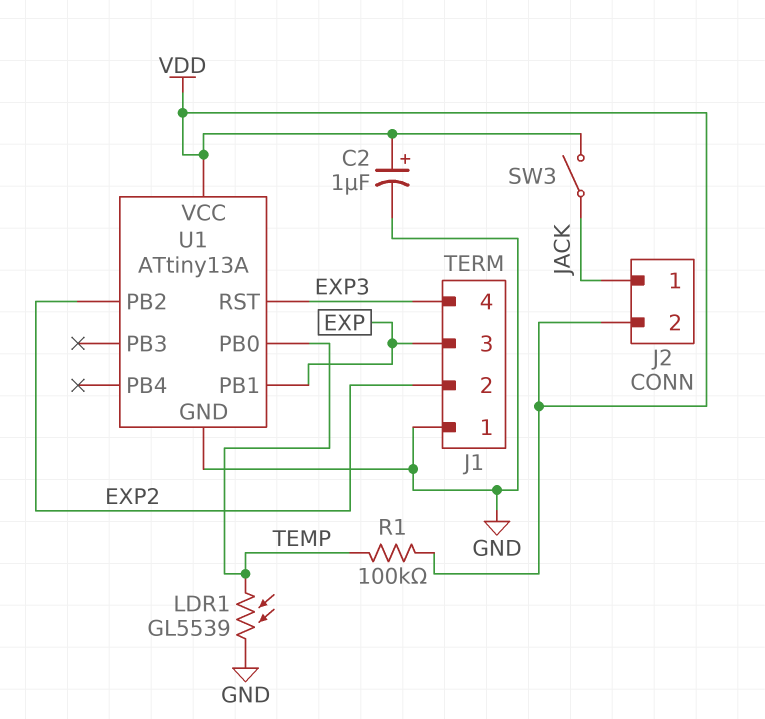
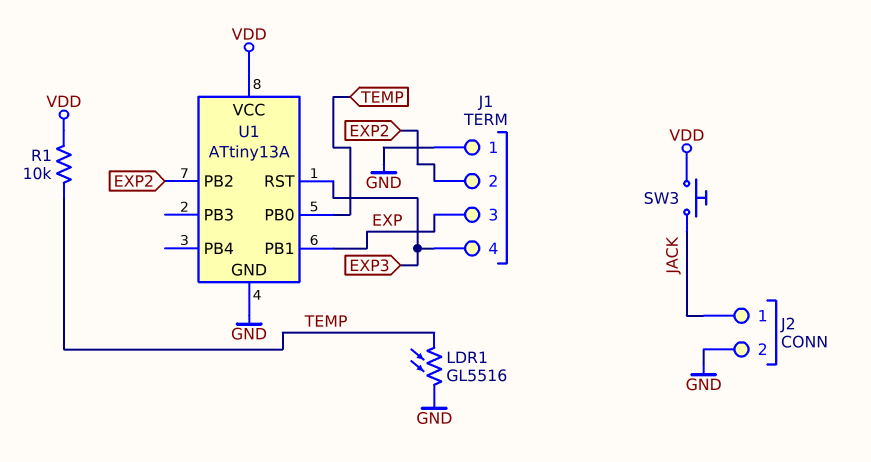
C2: 1uF (plus VDD, minus GND) -> none
J2 pin 2: VDD -> GND
LDR1: GL5539 (GND, TEMP) -> GL5516 (GND, TEMP)
R1: 100k (TEMP, VDD) -> 10k (TEMP, VDD)
SW3: switch (JACK, VDD) -> button (JACK, VDD)

